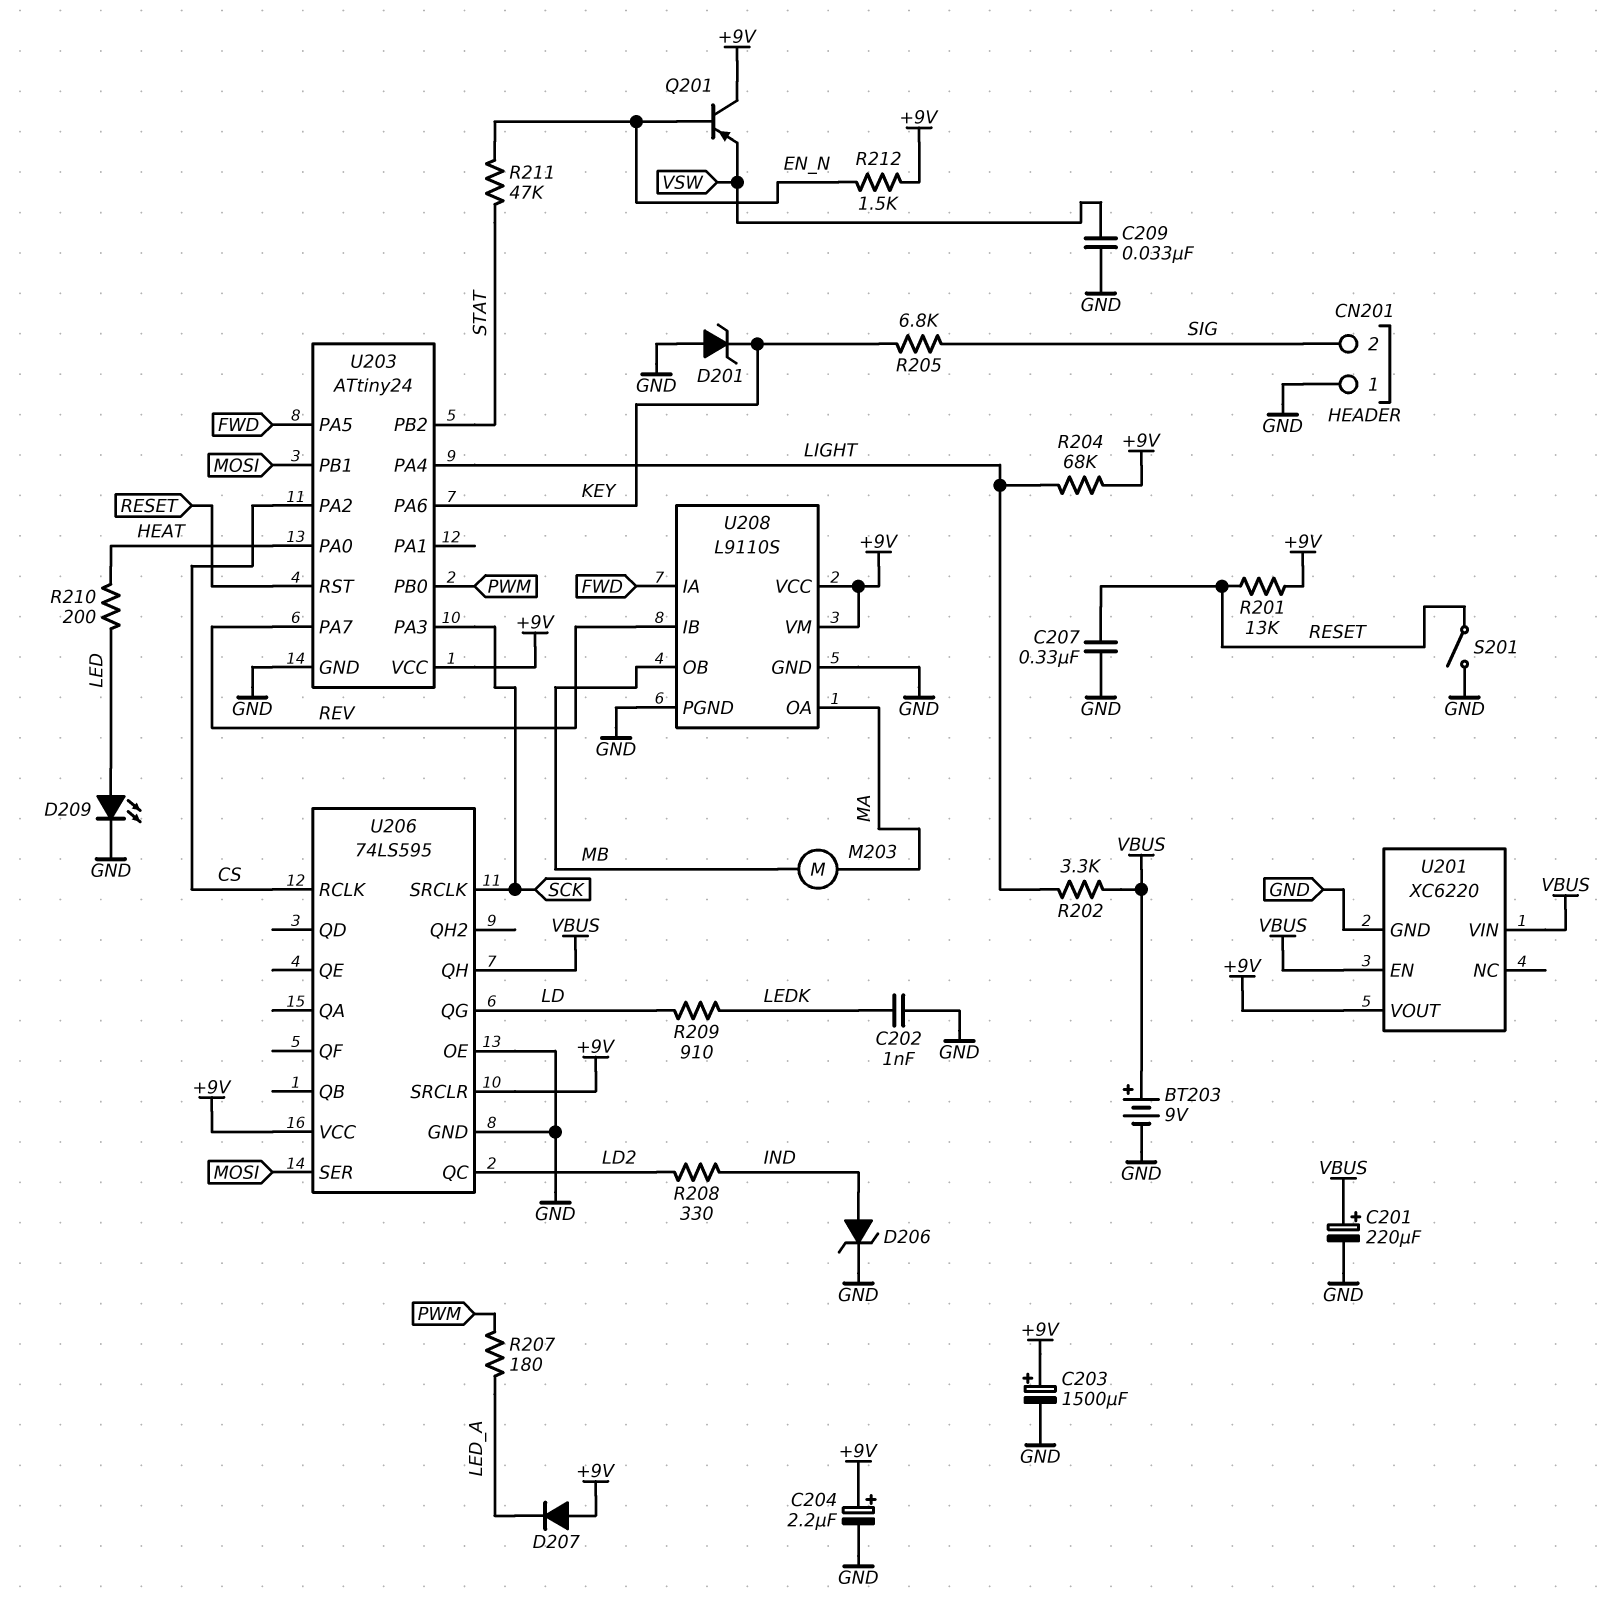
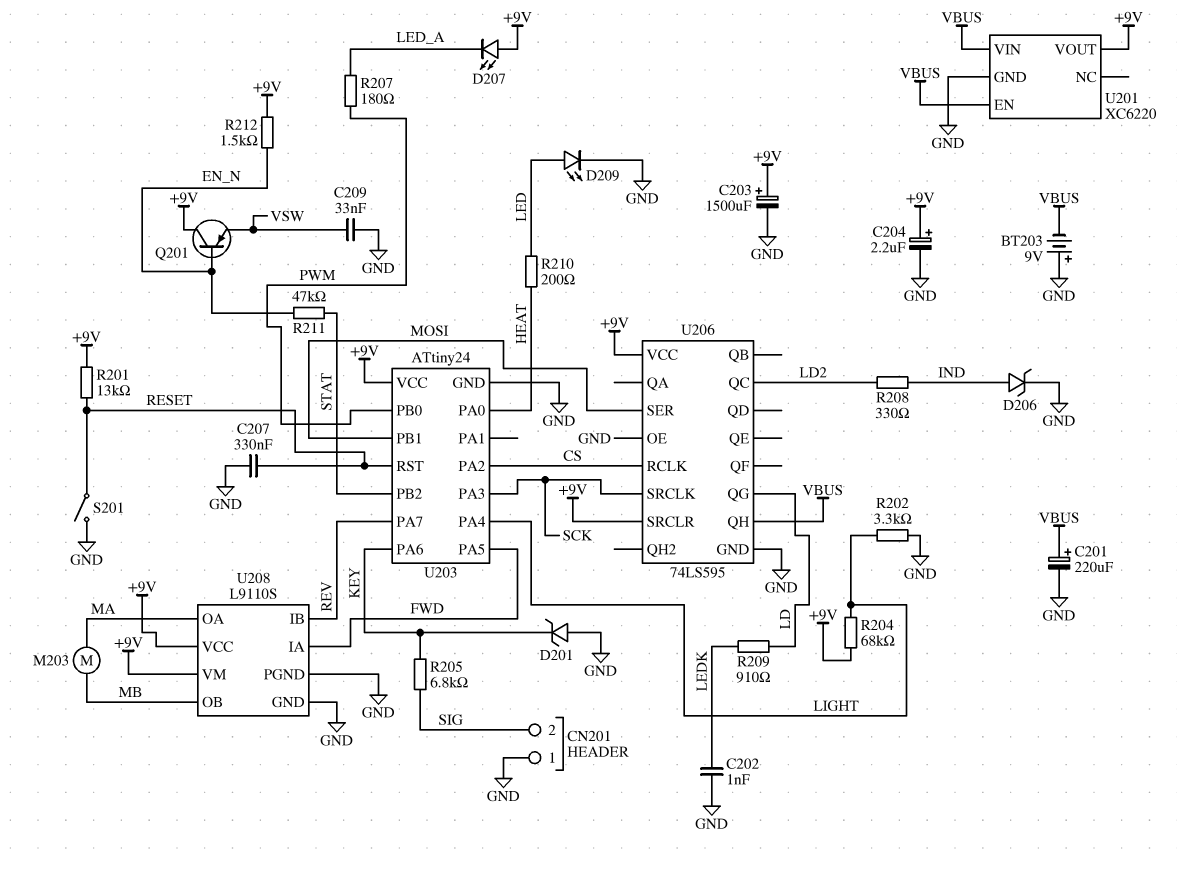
BT203: 9V (plus VBUS, minus GND) -> 9V (plus GND, minus VBUS)
D207: diode (A +9V, K LED_A) -> LED (A +9V, K LED_A)
R202: 3.3k (LIGHT, VBUS) -> 3.3k (GND, LIGHT)

